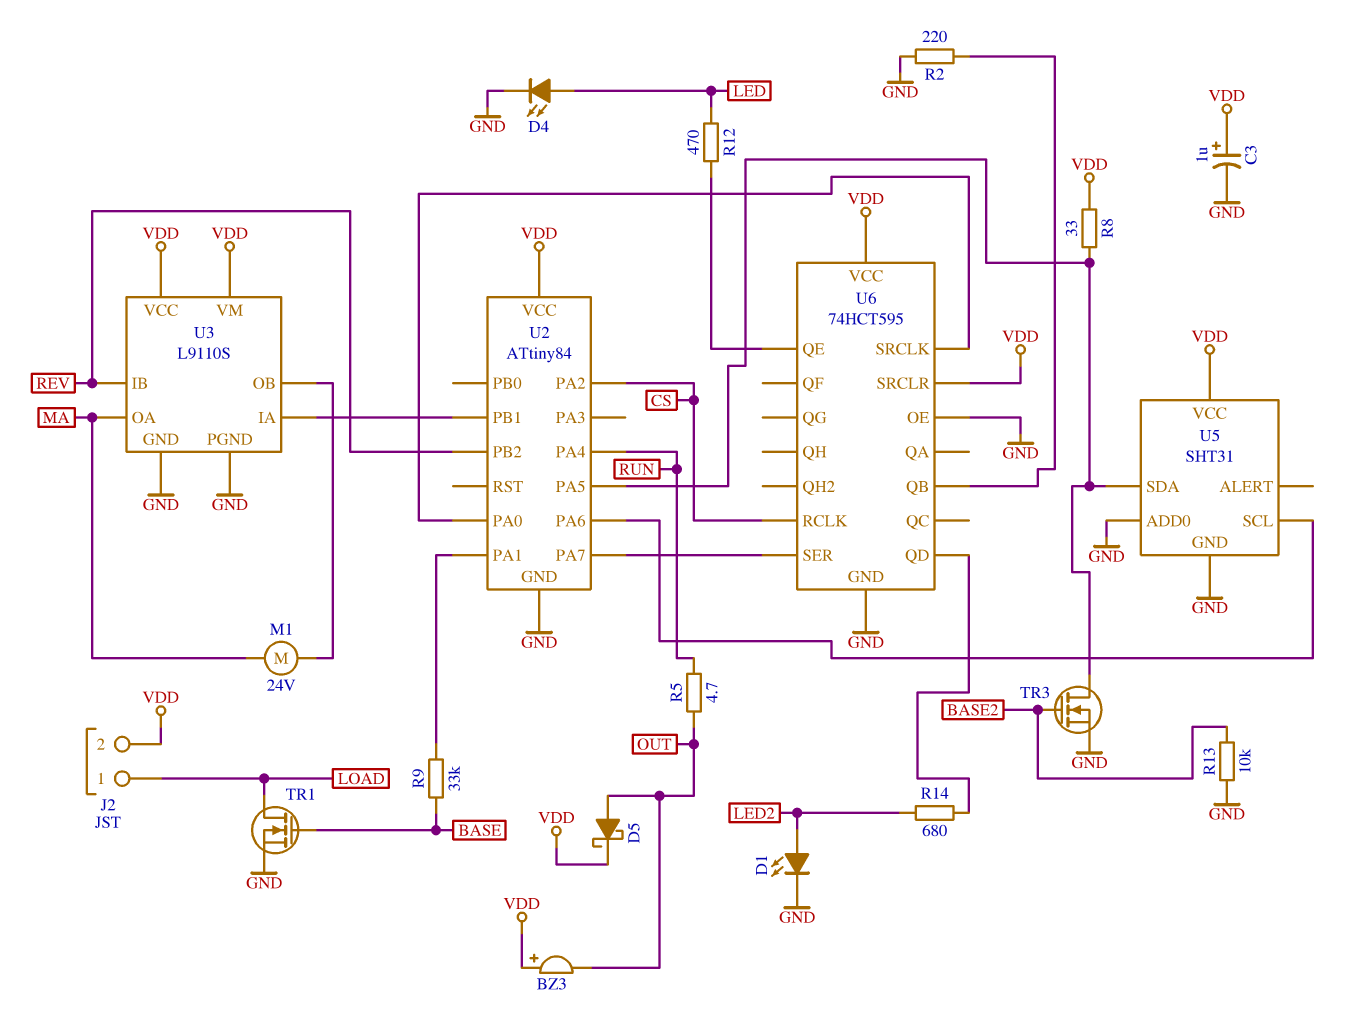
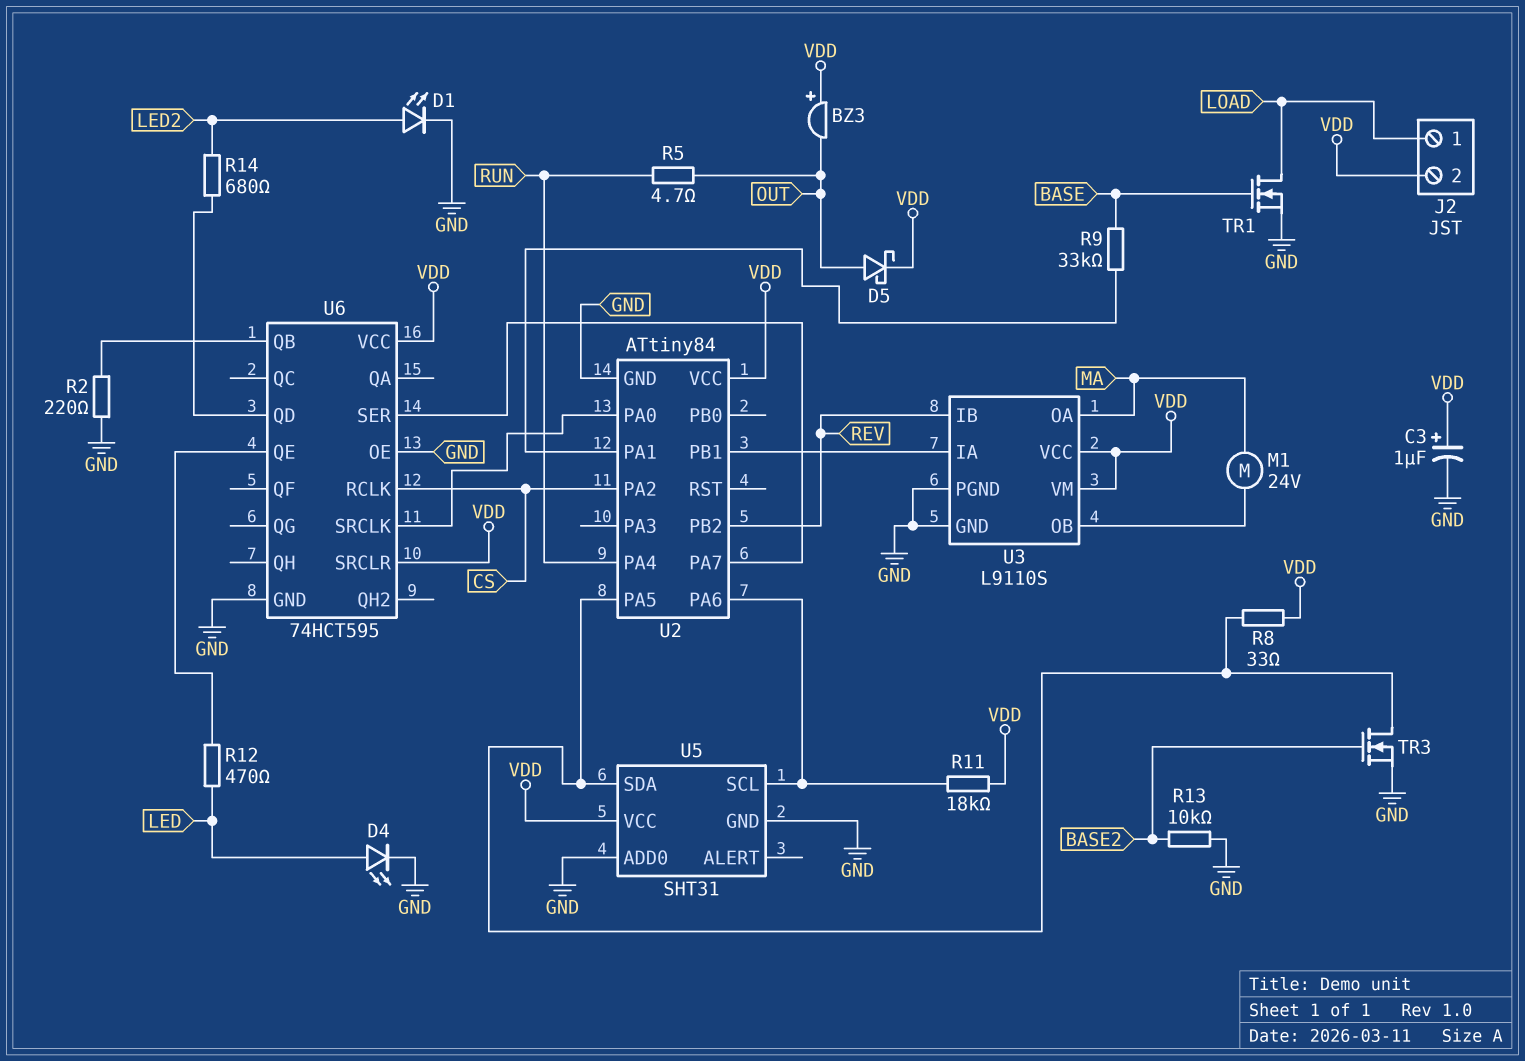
R11: none -> 18k (U2/PA6, VDD)

